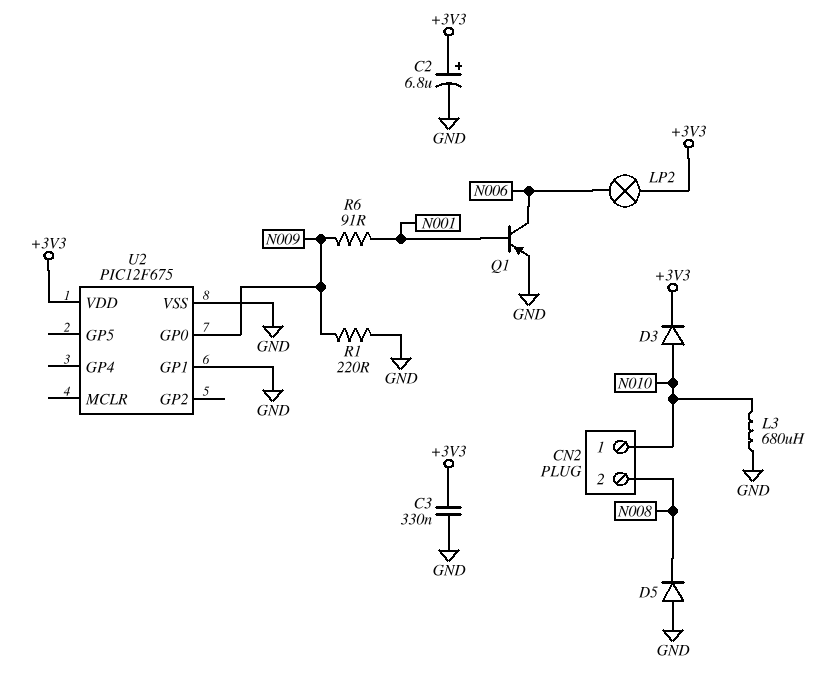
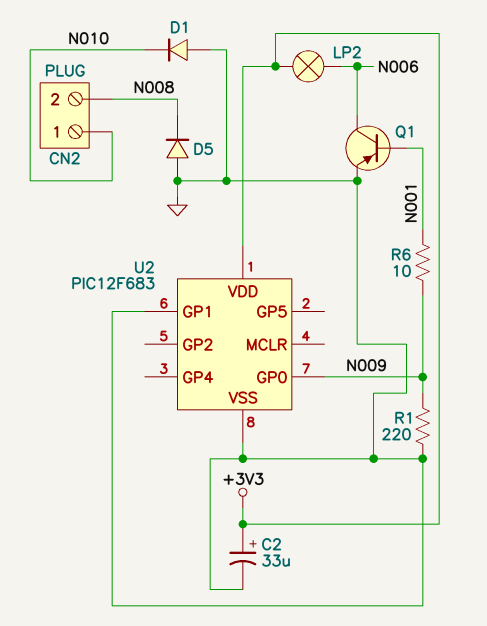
C2: 6.8uF (plus +3V3, minus GND) -> 33uF (plus +3V3, minus GND)
C3: 330nF (+3V3, GND) -> none
D1: none -> diode (A GND, K N010)
D3: diode (A N010, K +3V3) -> none
L3: 680uH (GND, N010) -> none
R6: 91 (N001, N009) -> 10 (N001, N009)
U2: PIC12F675 -> PIC12F683

